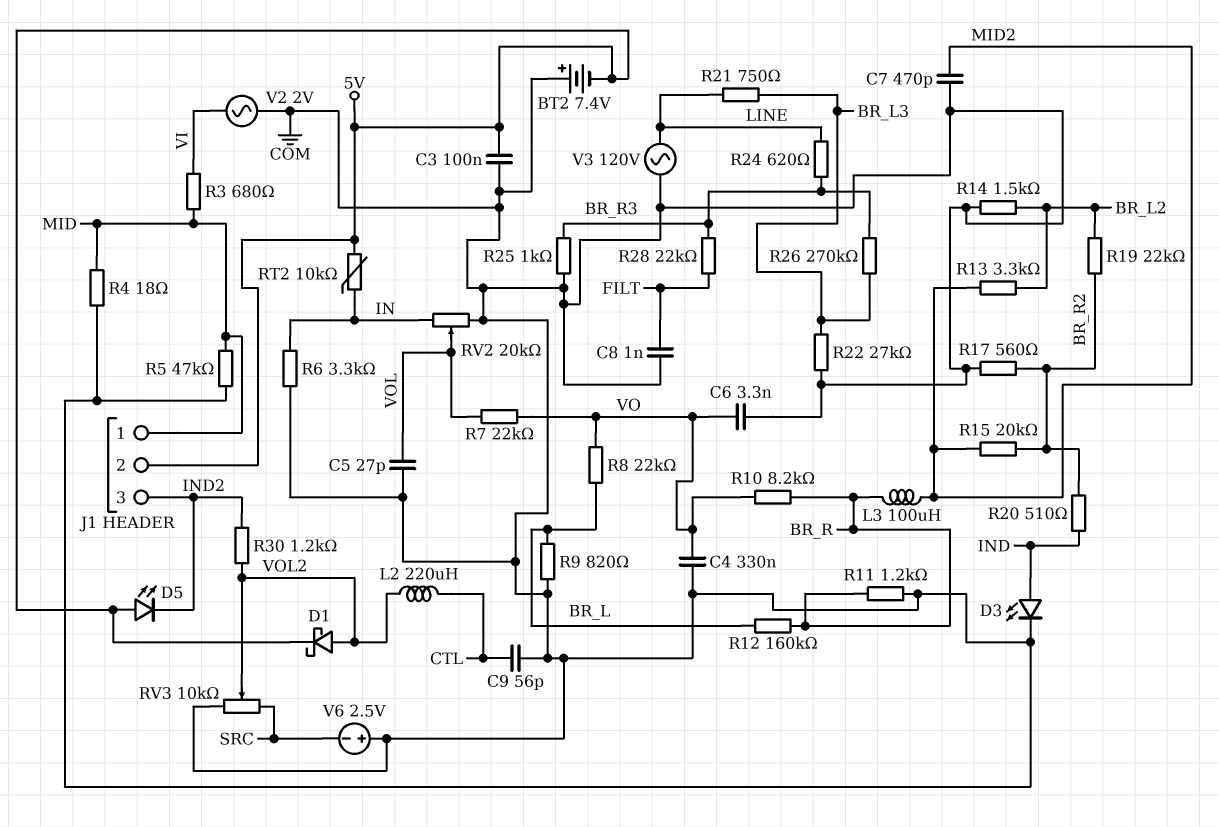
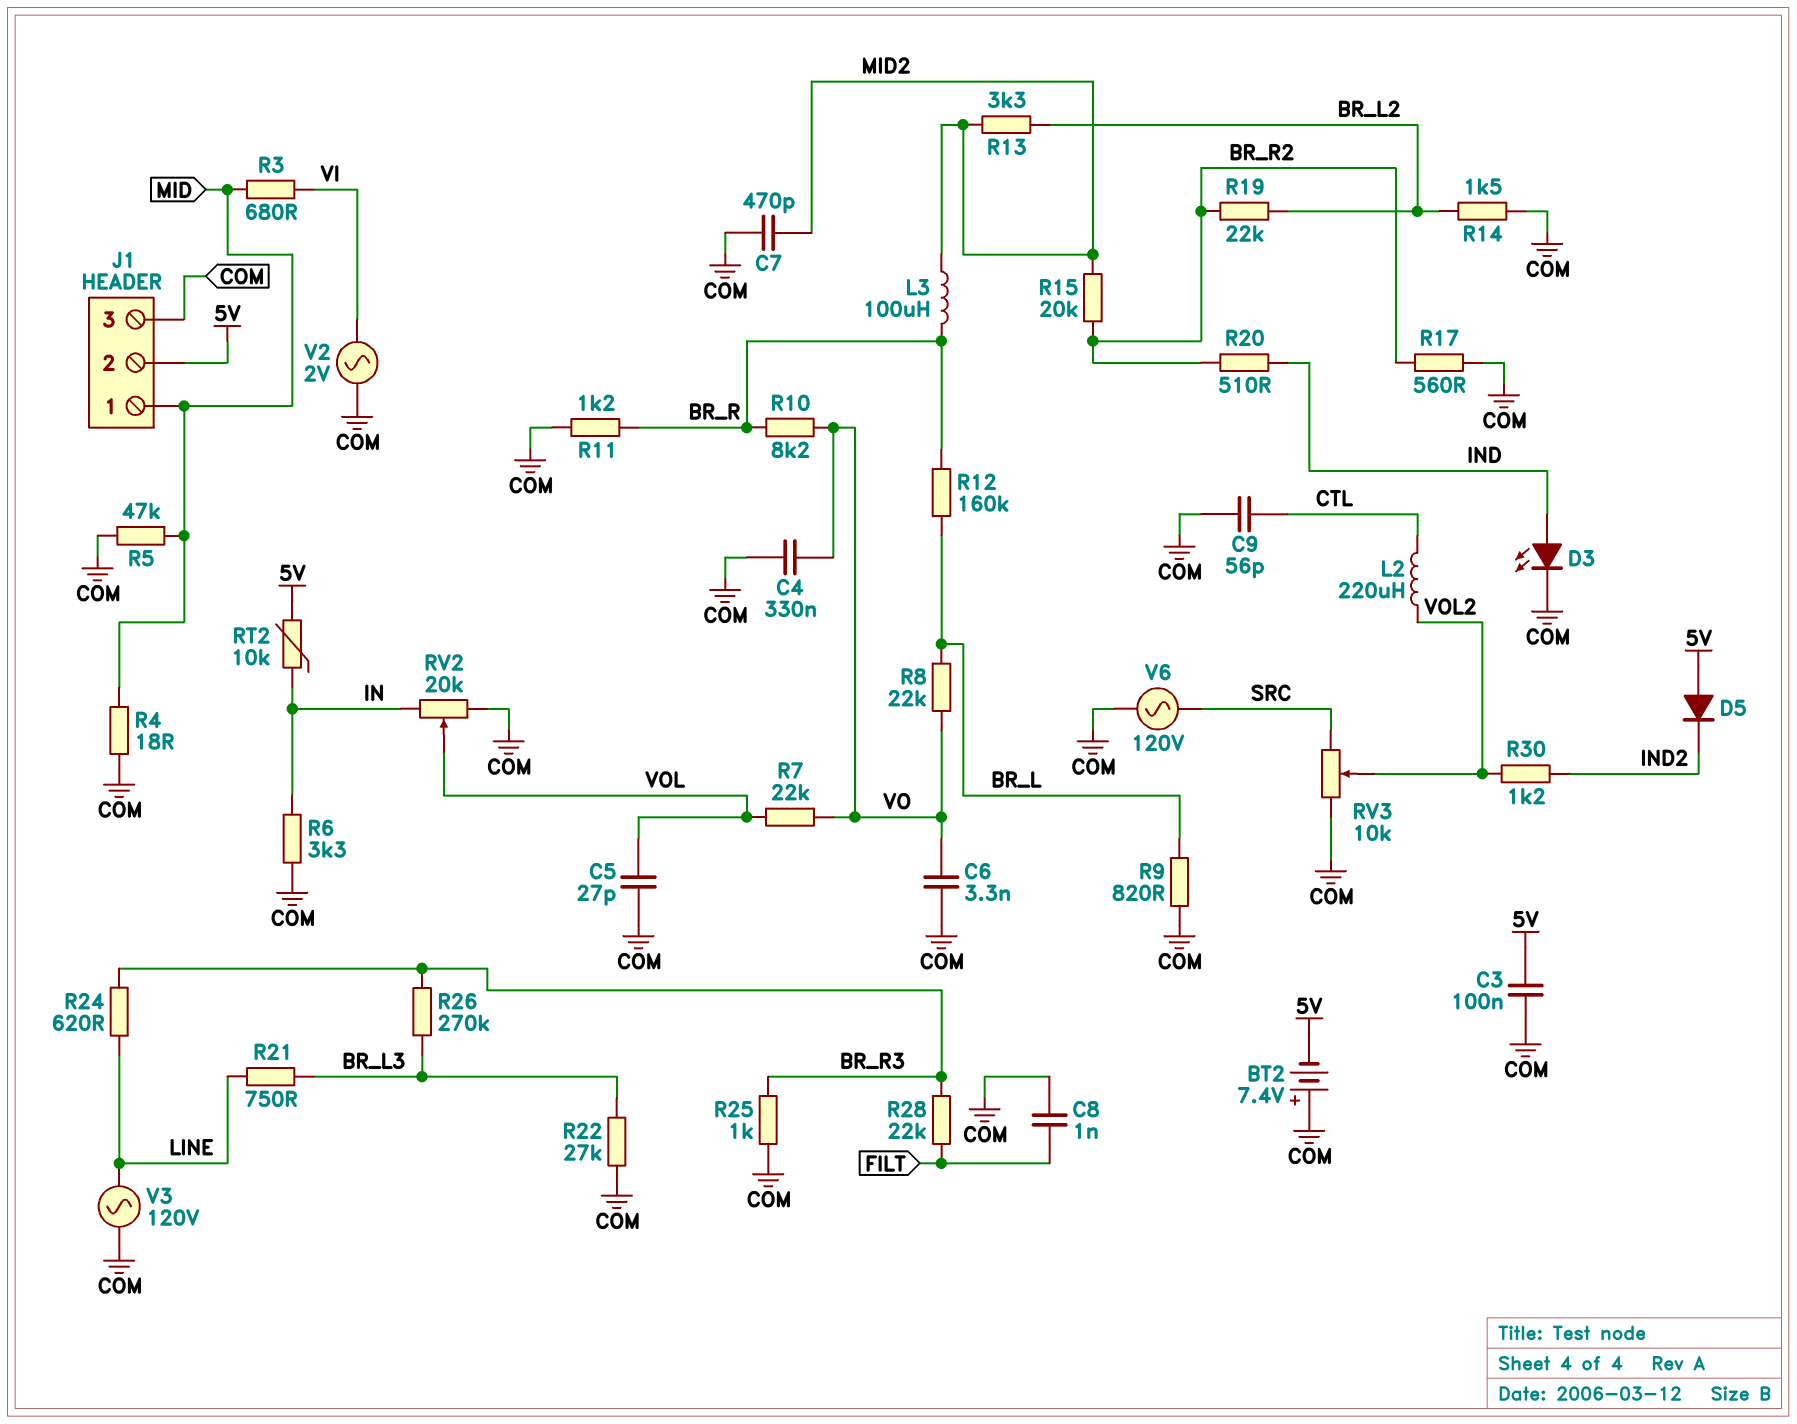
D1: schottky (A VOL2, K 5V) -> none
D5: LED (A 5V, K IND2) -> diode (A 5V, K IND2)
J1 pin 3: IND2 -> COM
V6: 2.5V (plus COM, minus SRC) -> AC 120V (COM, SRC)

